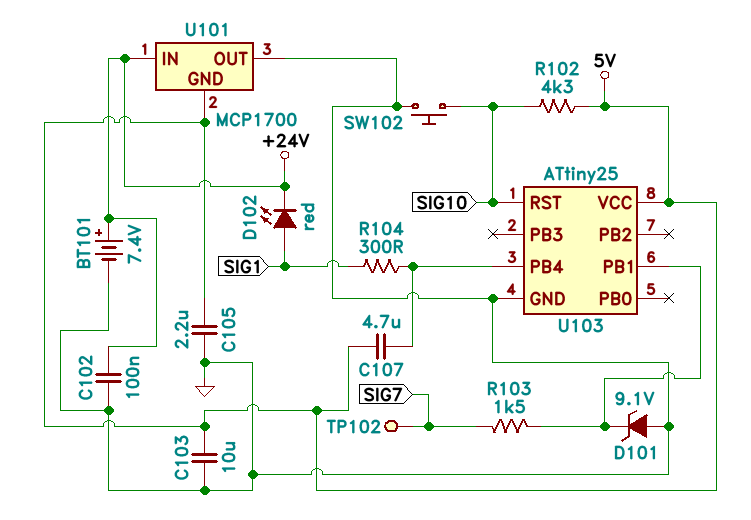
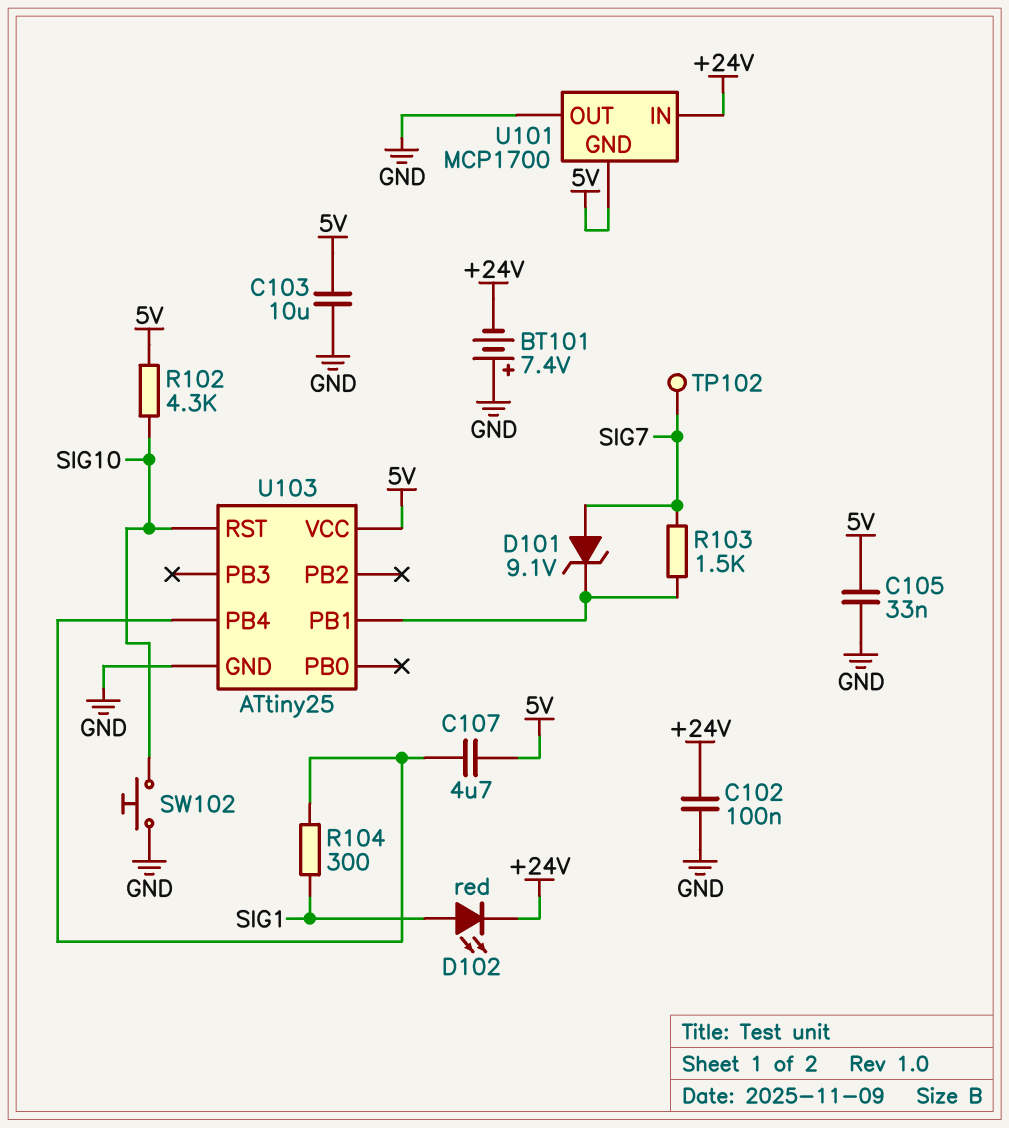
BT101: 7.4V (plus +24V, minus GND) -> 7.4V (plus GND, minus +24V)
C105: 2.2uF (5V, GND) -> 33nF (5V, GND)
D101: zener 9.1V (A GND, K U103/PB1) -> zener 9.1V (A SIG7, K U103/PB1)

